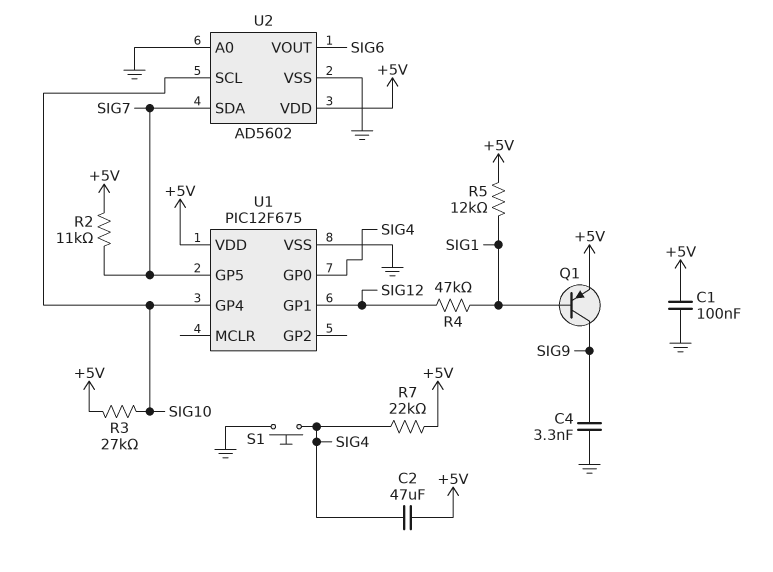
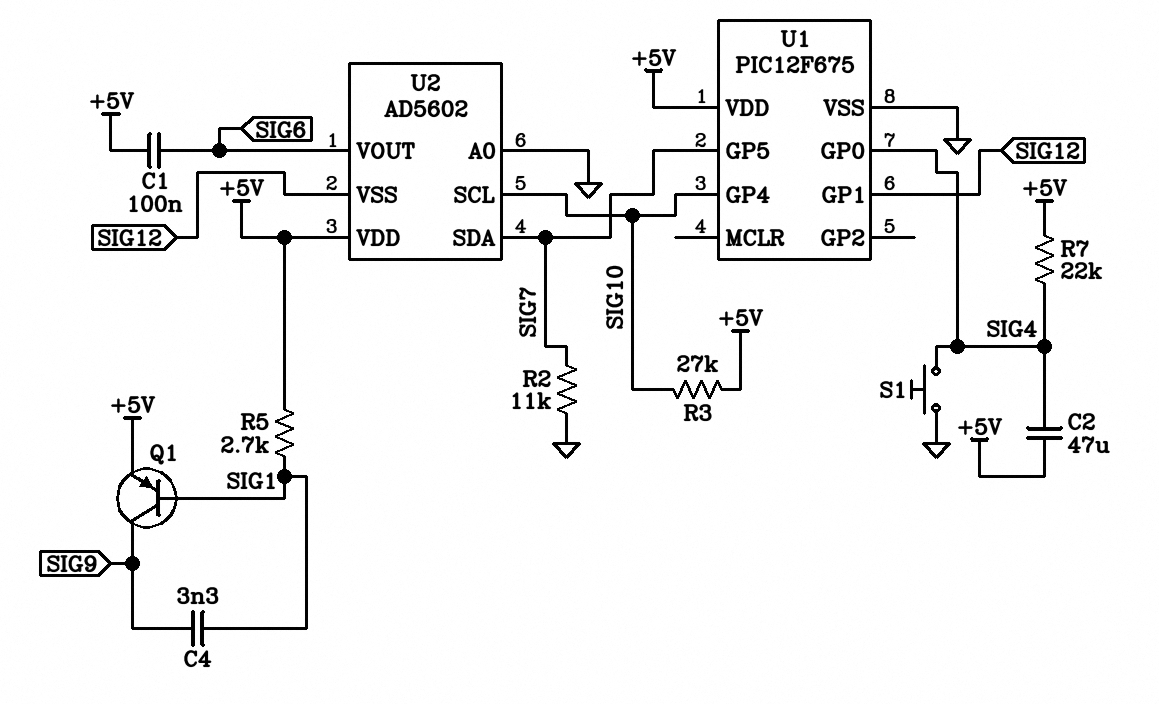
C1: 100nF (+5V, GND) -> 100nF (+5V, SIG6)
C4: 3.3nF (GND, SIG9) -> 3.3nF (SIG1, SIG9)
R2: 11k (+5V, SIG7) -> 11k (GND, SIG7)
R4: 47k (SIG1, SIG12) -> none
R5: 12k (+5V, SIG1) -> 2.7k (+5V, SIG1)
U2 pin VSS: GND -> SIG12

